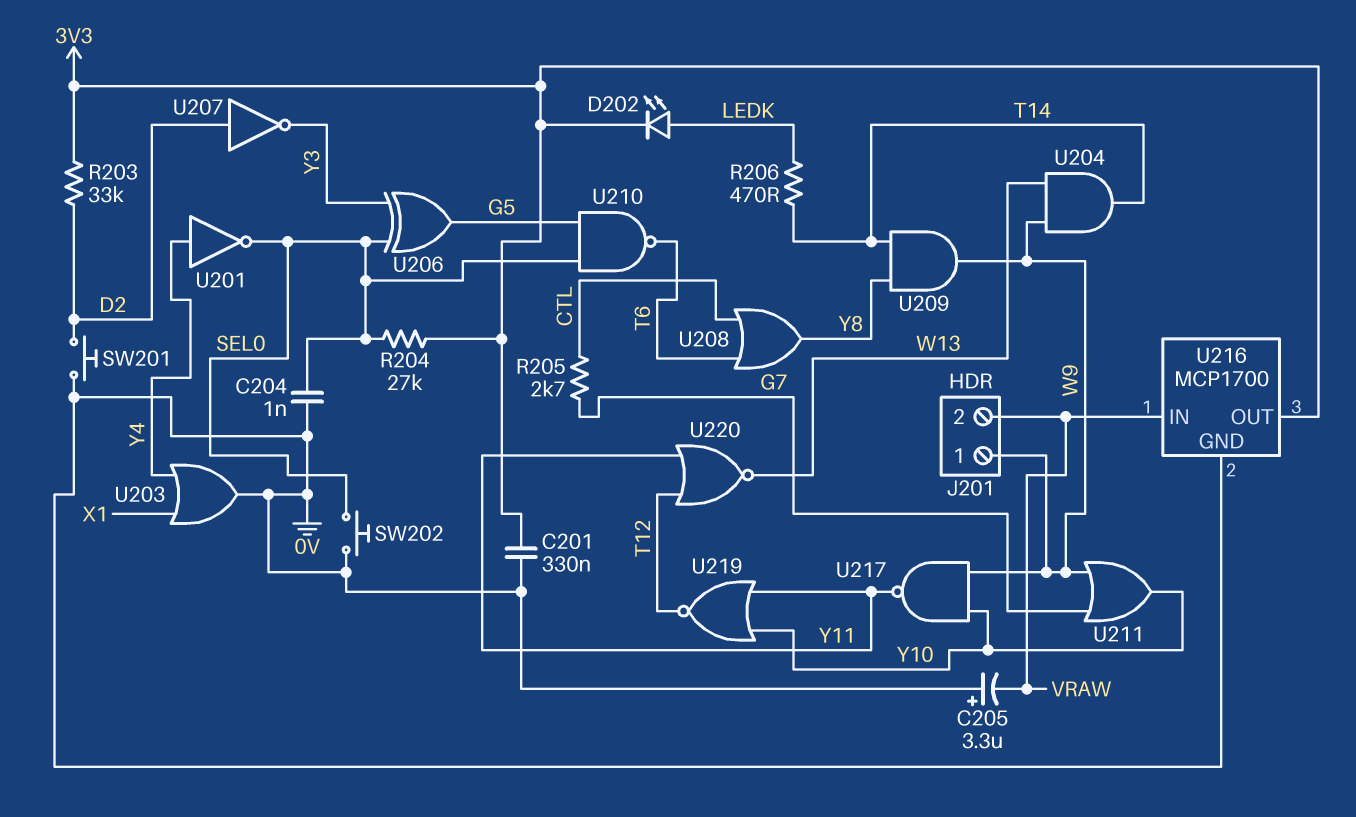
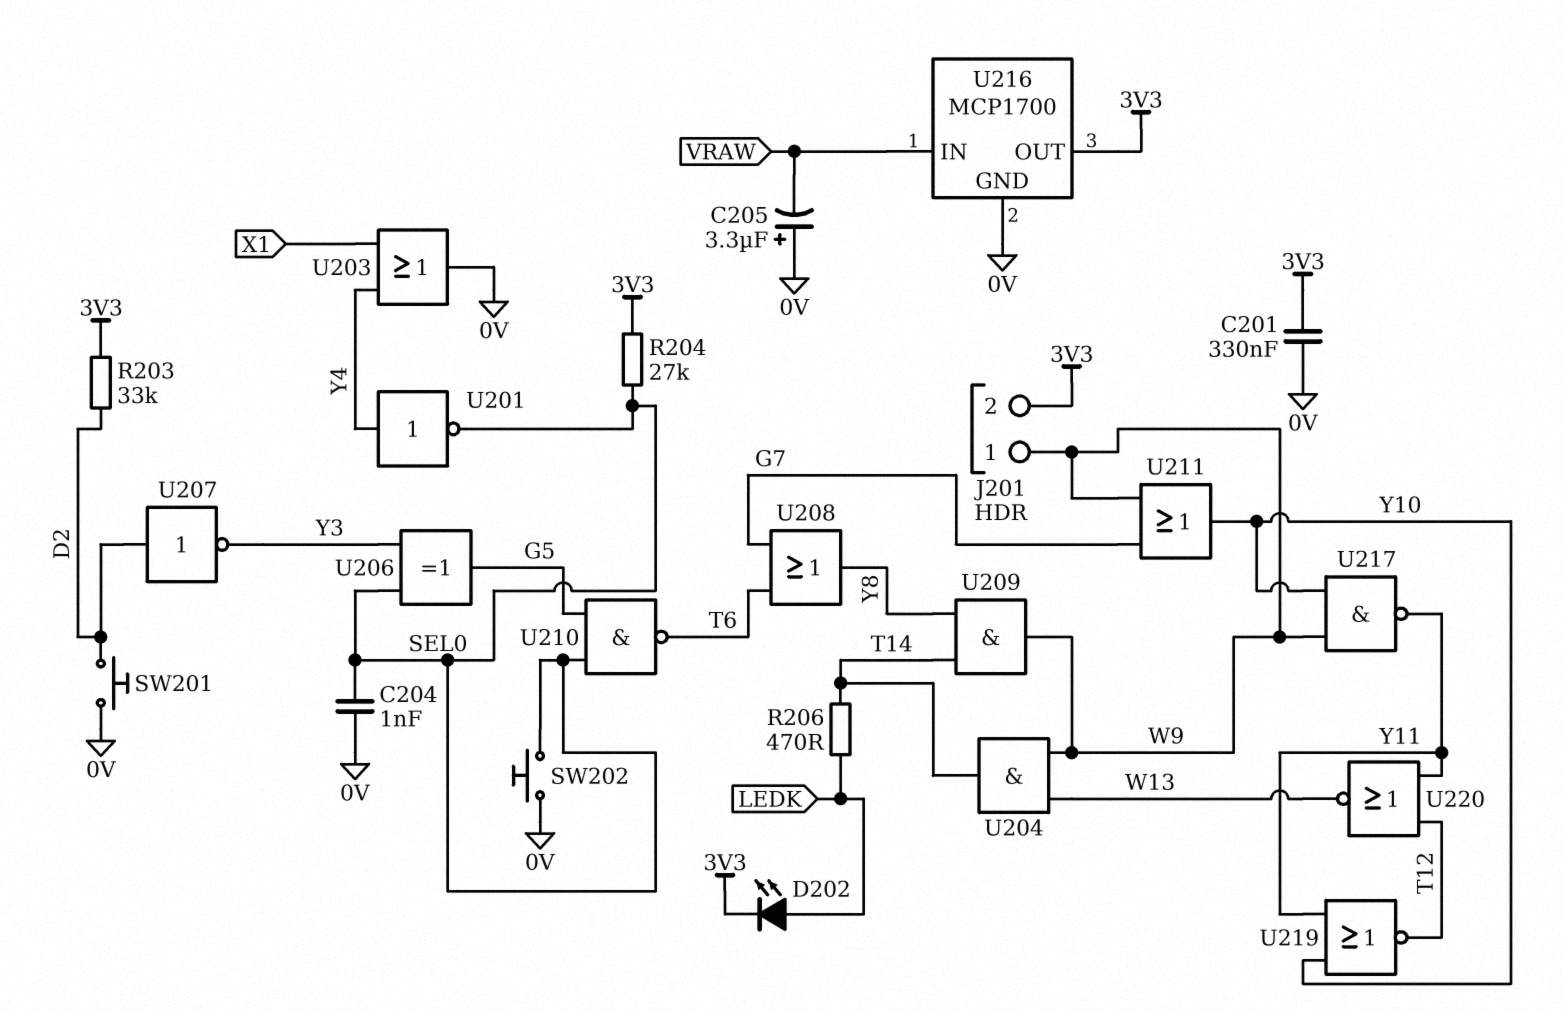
J201 pin 2: VRAW -> 3V3
R205: 2.7k (CTL, G7) -> none
U208: OR (in CTL, in T6, out Y8) -> OR (in G7, in T6, out Y8)

